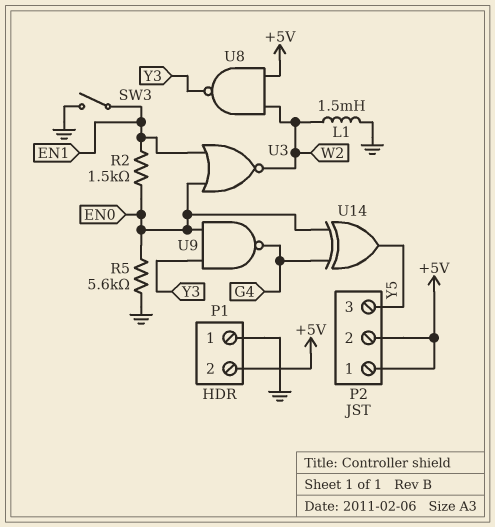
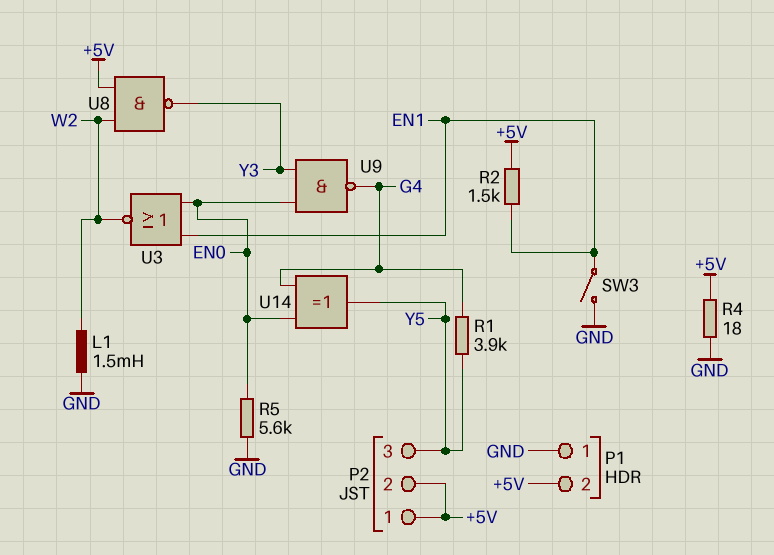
R1: none -> 3.9k (G4, Y5)
R2: 1.5k (EN0, EN1) -> 1.5k (+5V, EN1)
R4: none -> 18 (+5V, GND)

